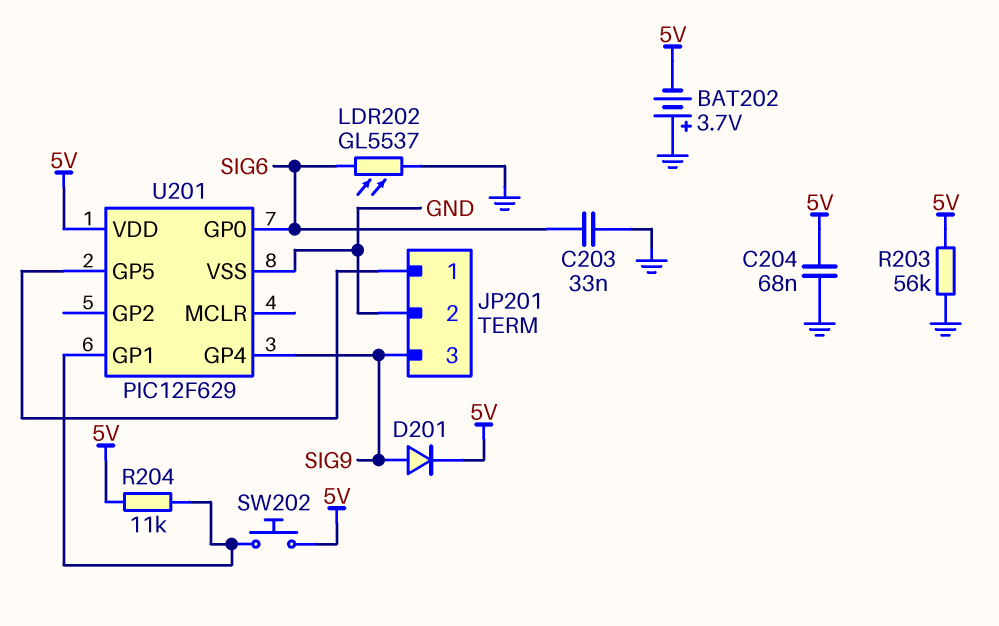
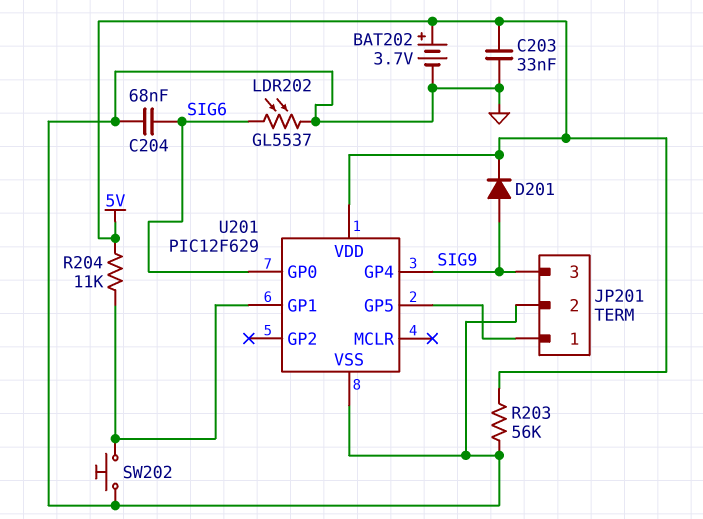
BAT202: 3.7V (plus GND, minus 5V) -> 3.7V (plus 5V, minus GND)
C203: 33nF (GND, SIG6) -> 33nF (5V, GND)
C204: 68nF (5V, GND) -> 68nF (GND, SIG6)
SW202: button (5V, U201/GP1) -> button (GND, U201/GP1)

